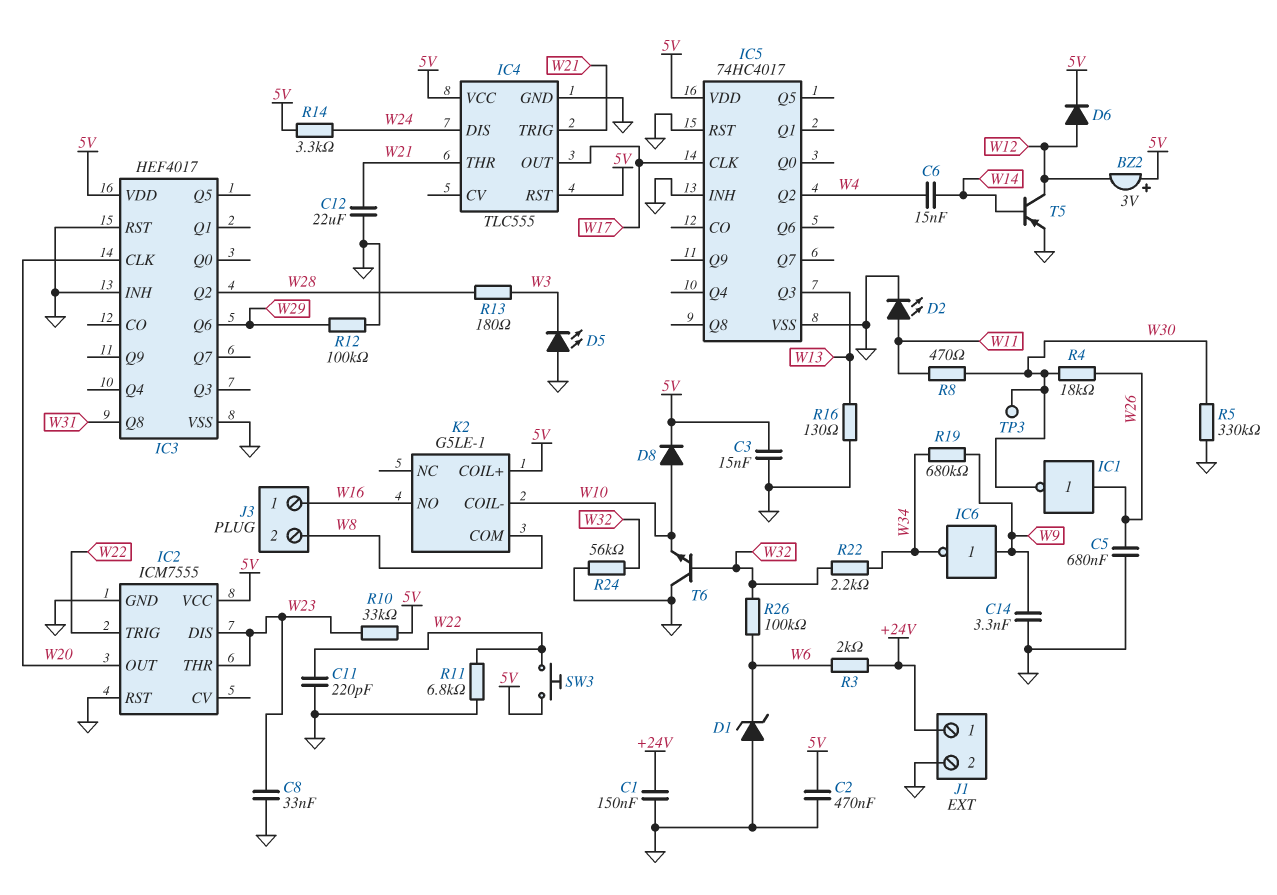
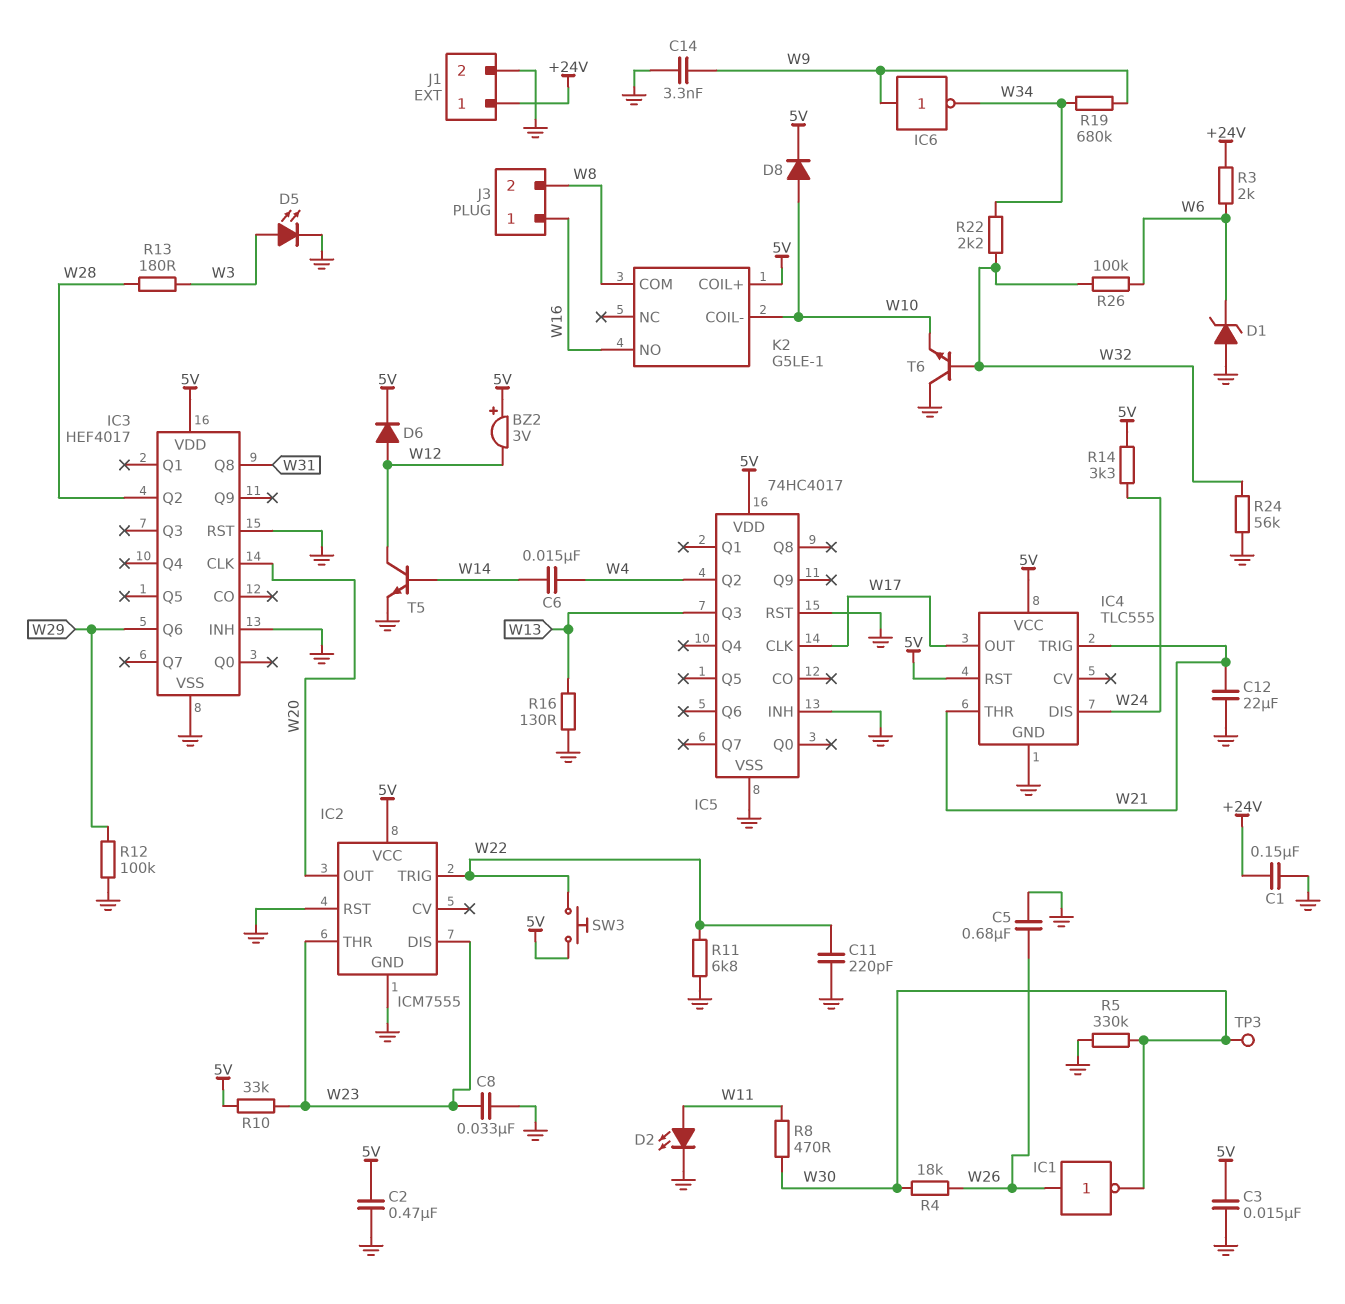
D5: LED (A GND, K W3) -> LED (A W3, K GND)
T5: PNP (B W14, C W12, E GND) -> NPN (B W14, C W12, E GND)

